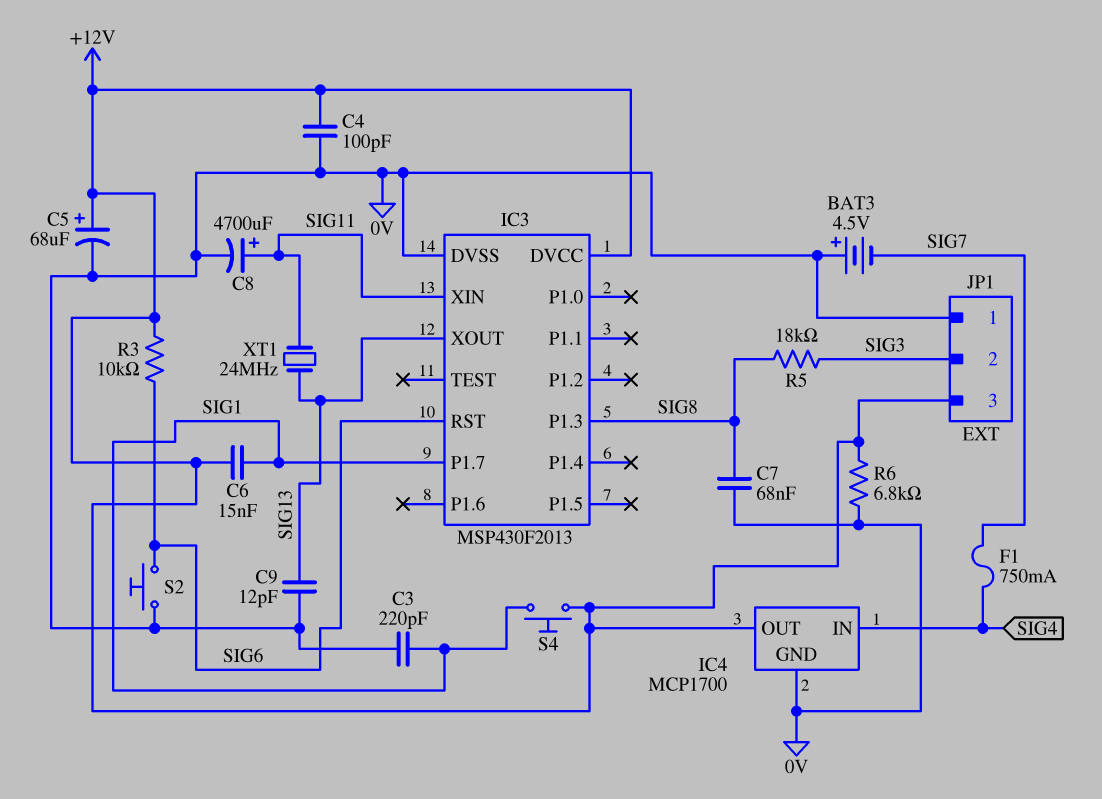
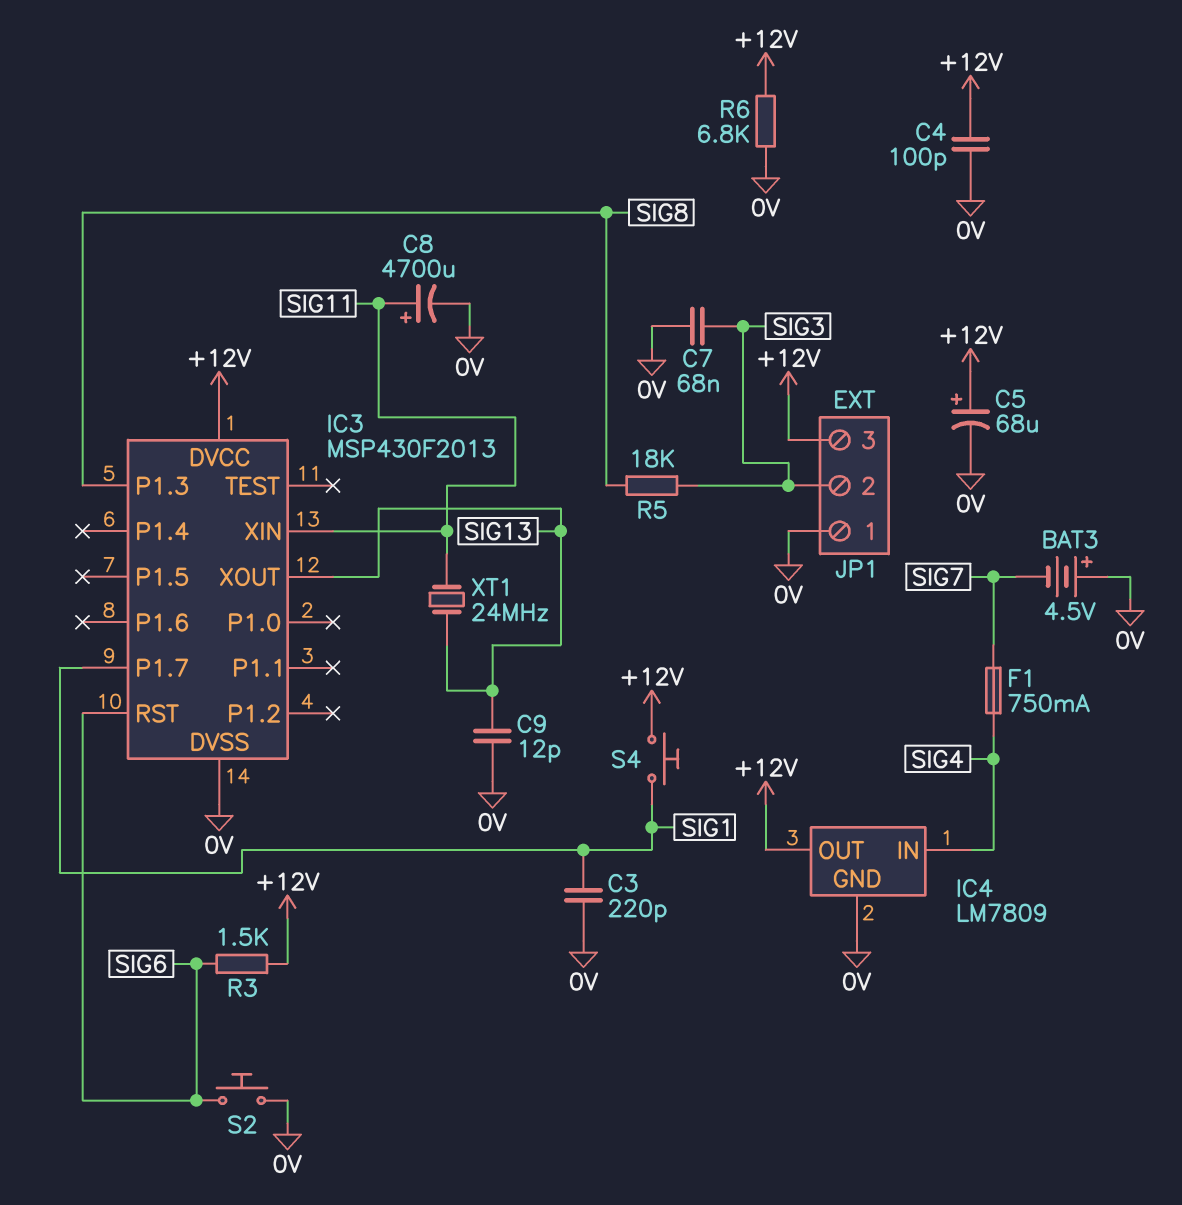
C6: 15nF (+12V, SIG1) -> none
C7: 68nF (0V, SIG8) -> 68nF (0V, SIG3)
IC4: MCP1700 -> LM7809
R3: 10k (+12V, SIG6) -> 1.5k (+12V, SIG6)

